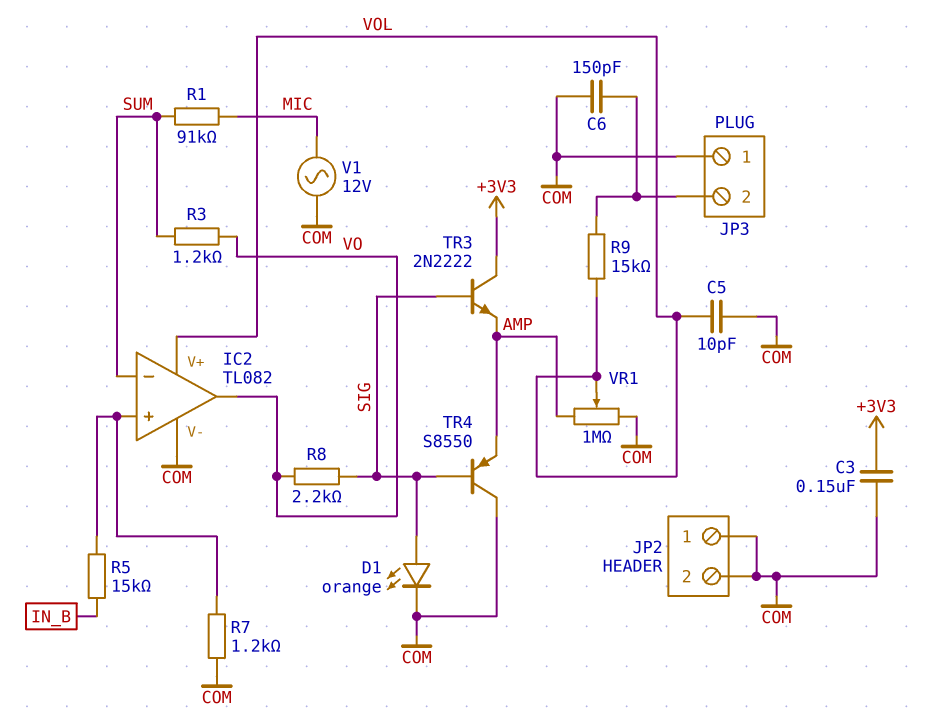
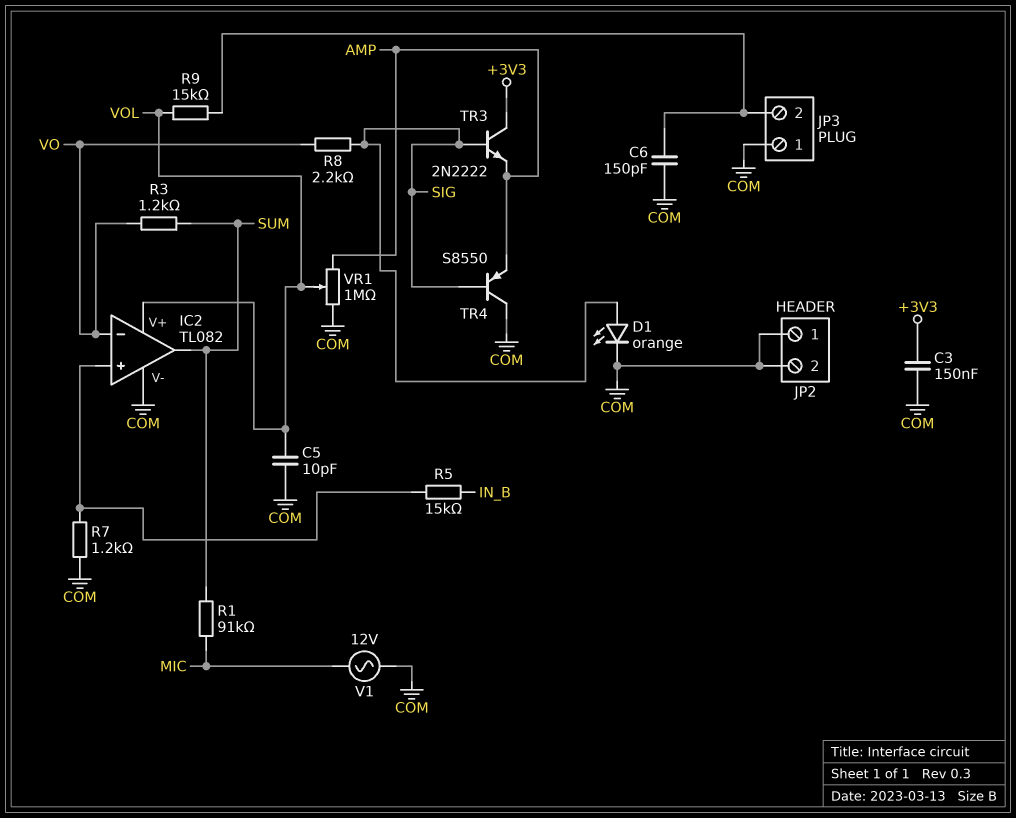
IC2 pin in-: SUM -> VO
IC2 pin out: VO -> SUM

